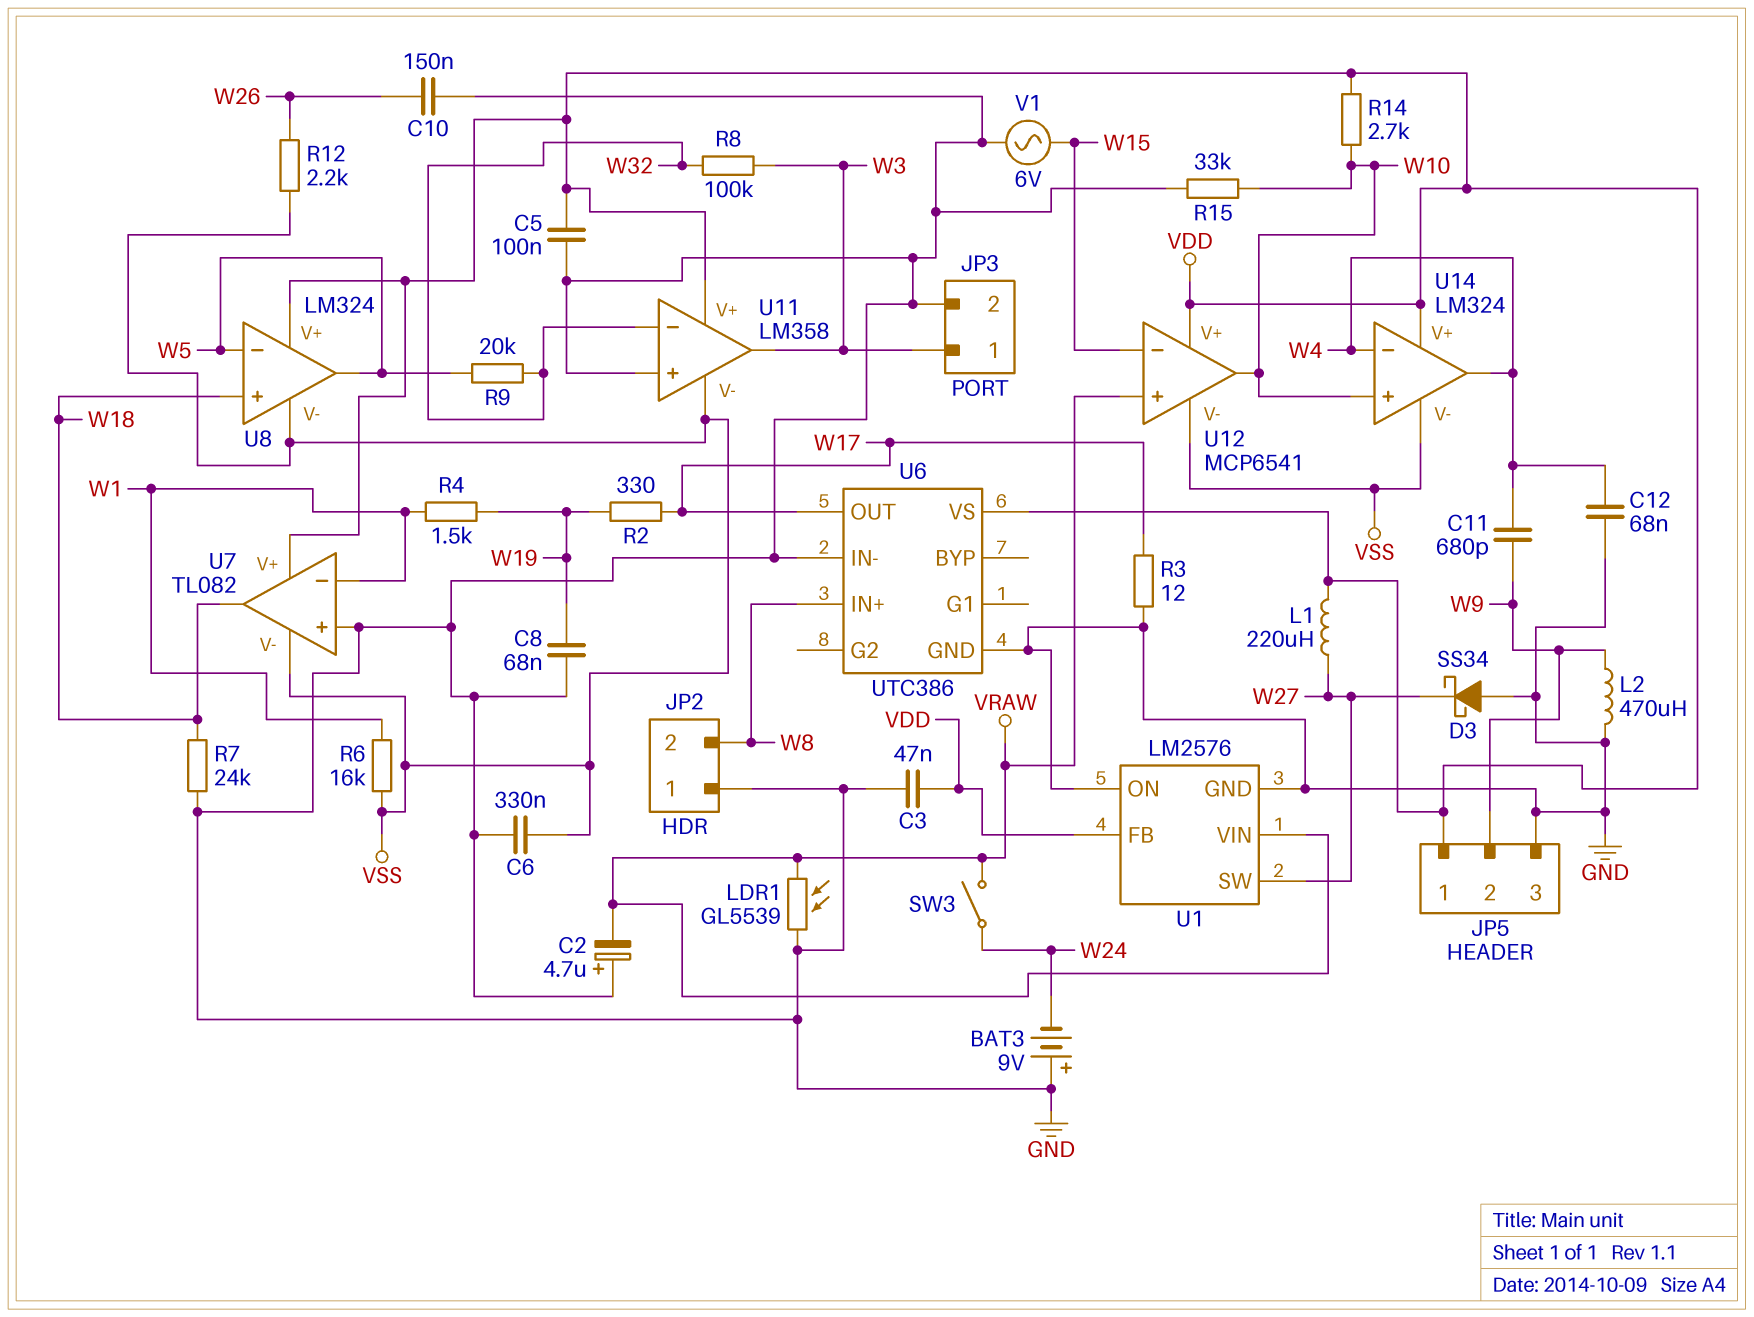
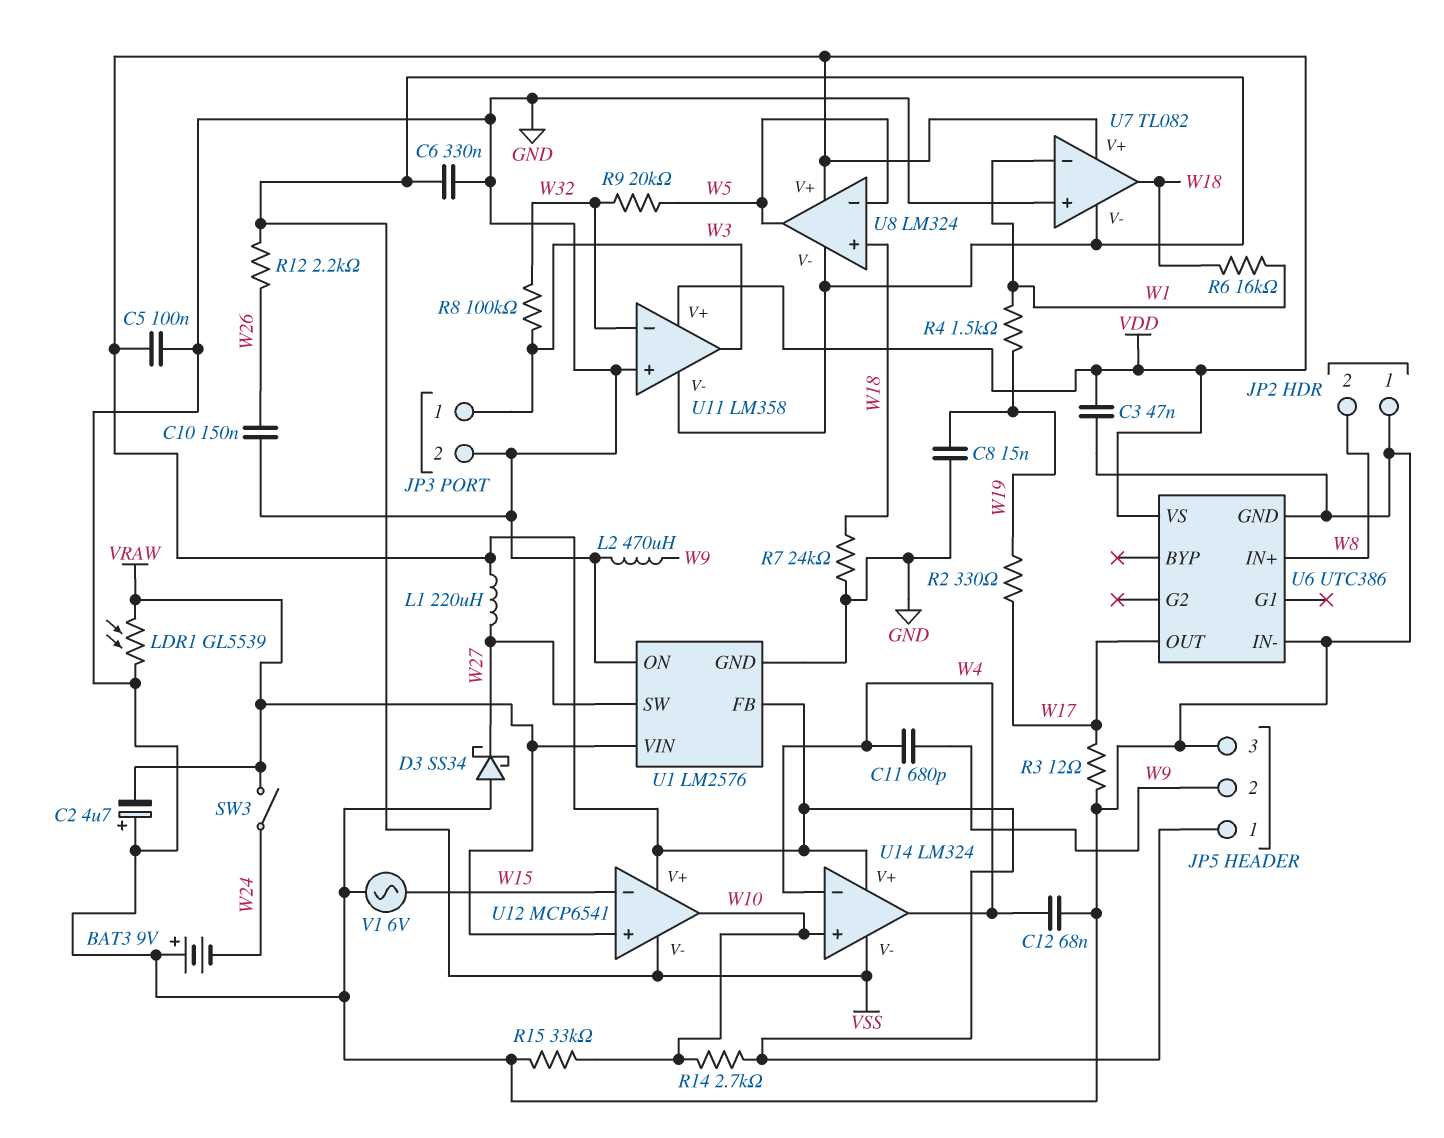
C8: 68nF (GND, W19) -> 15nF (GND, W19)
R6: 16k (VSS, W1) -> 16k (W1, W18)

